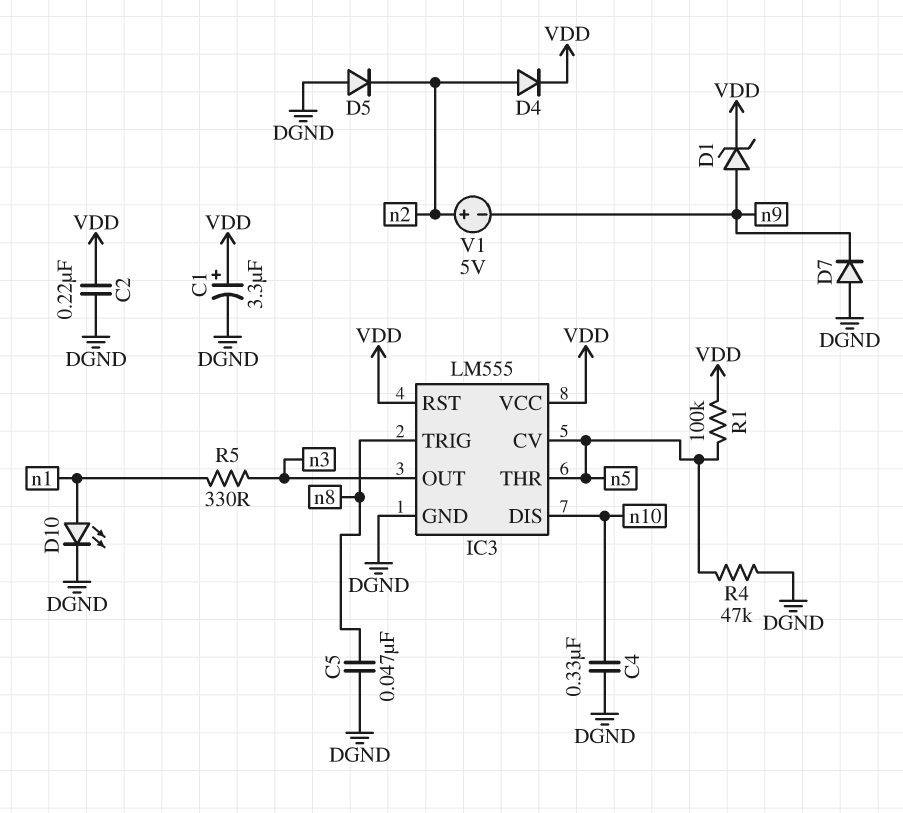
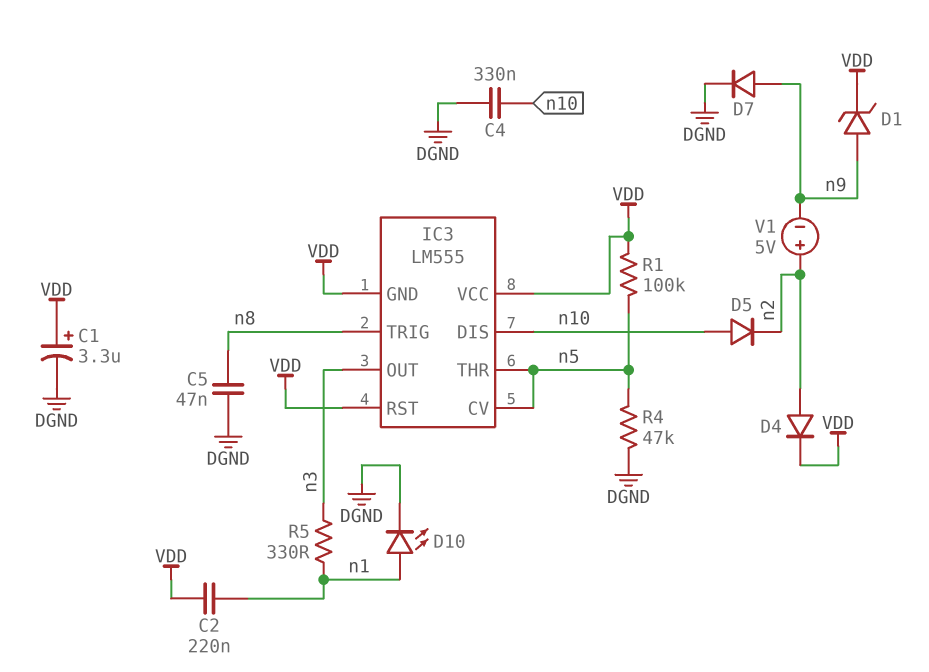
C2: 220nF (DGND, VDD) -> 220nF (VDD, n1)
D5: diode (A DGND, K n2) -> diode (A n10, K n2)
D7: diode (A DGND, K n9) -> diode (A n9, K DGND)
IC3 pin GND: DGND -> VDD

